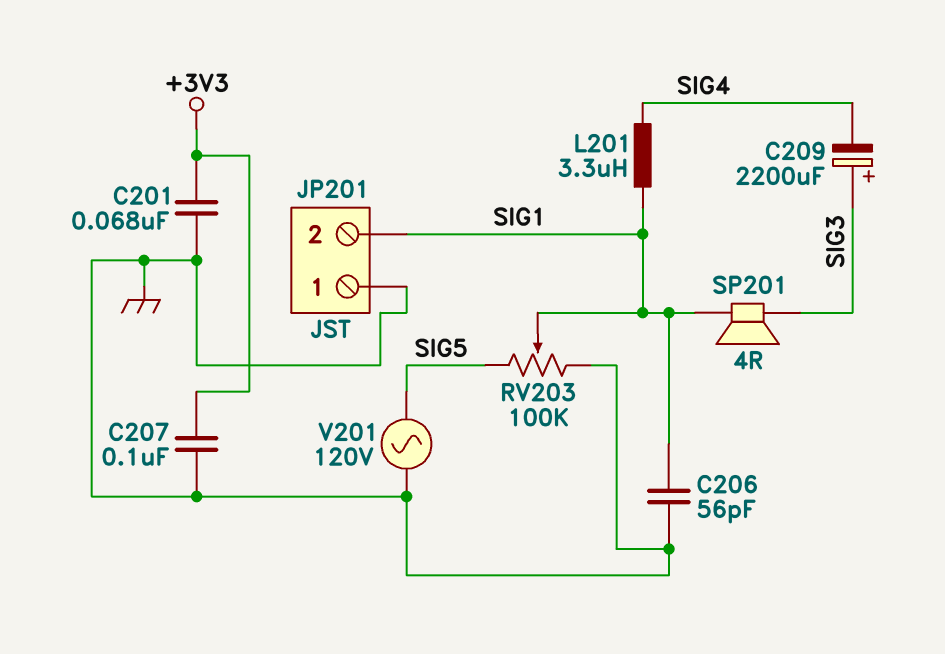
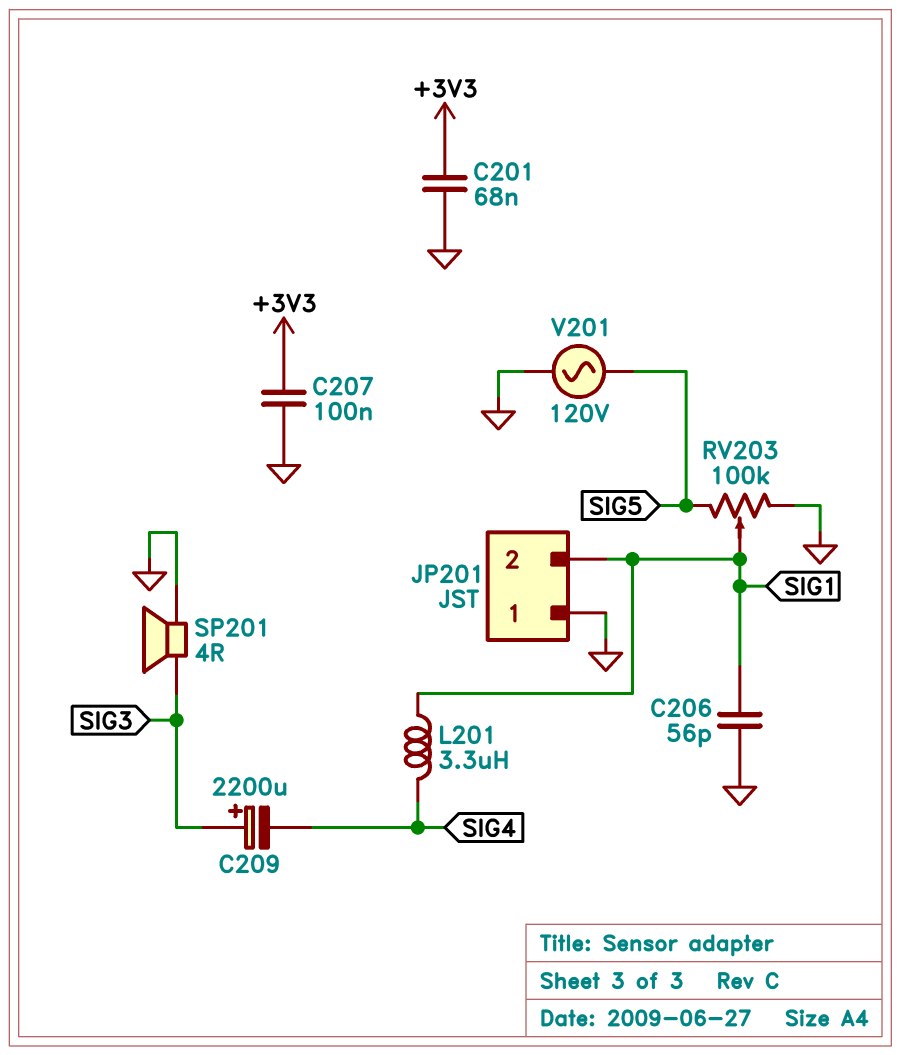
SP201: speaker 4R (SIG1, SIG3) -> speaker 4R (GND, SIG3)

